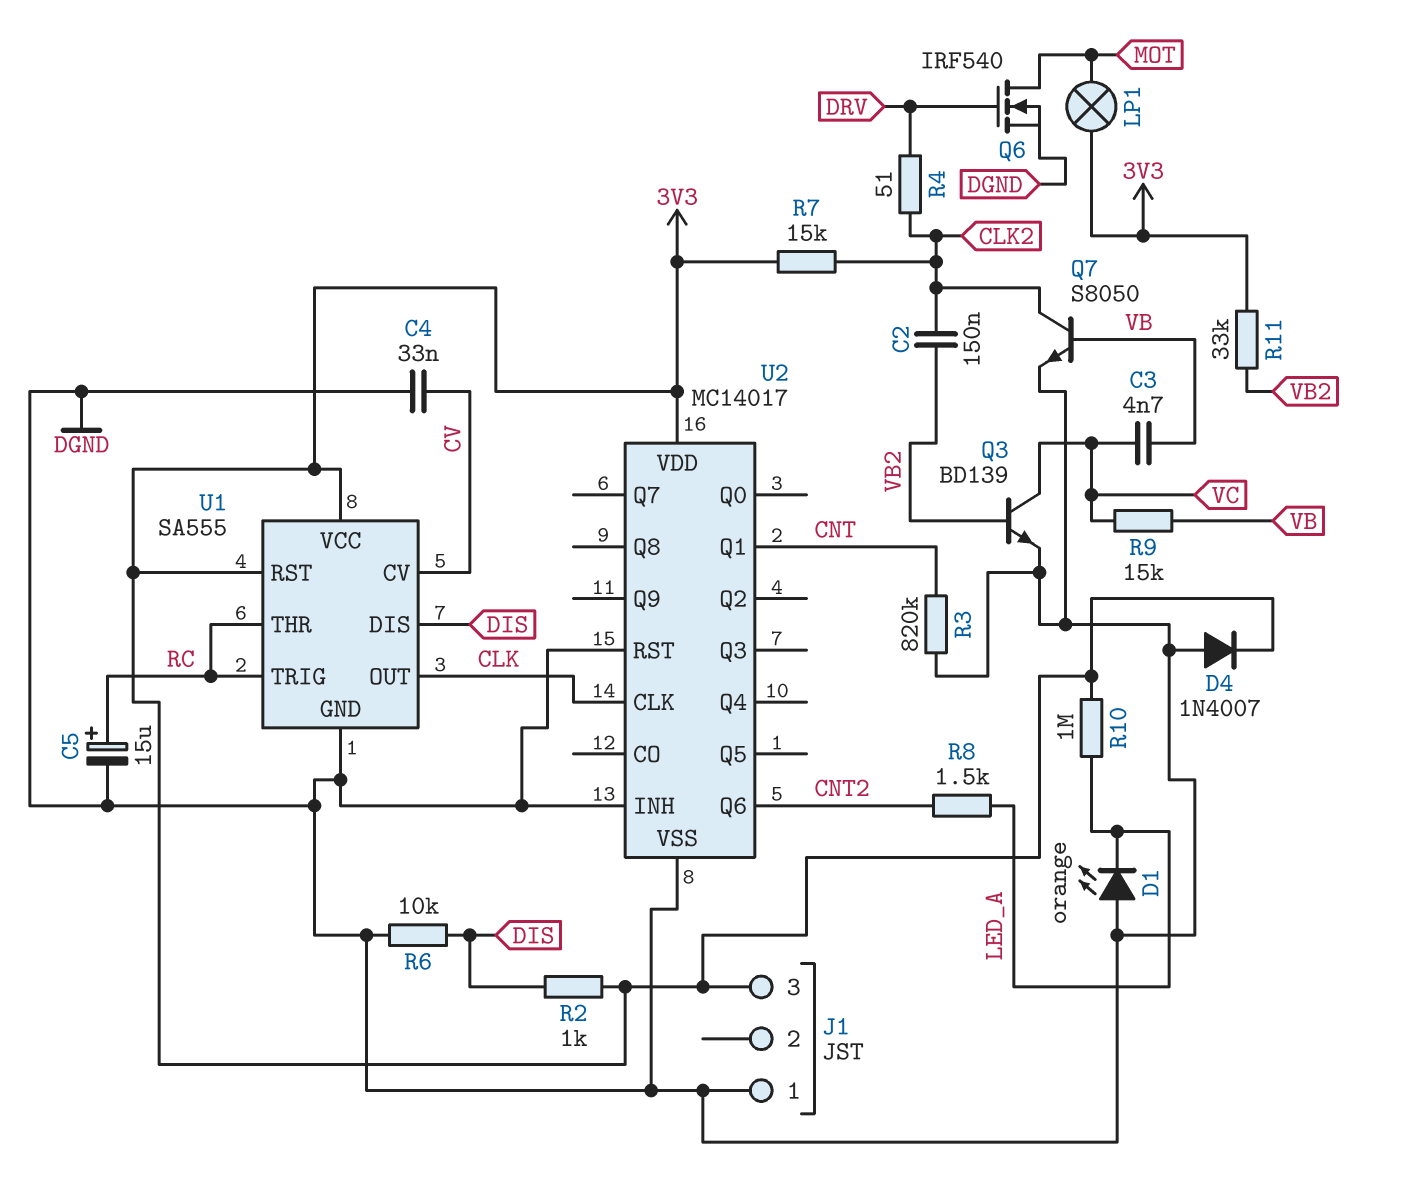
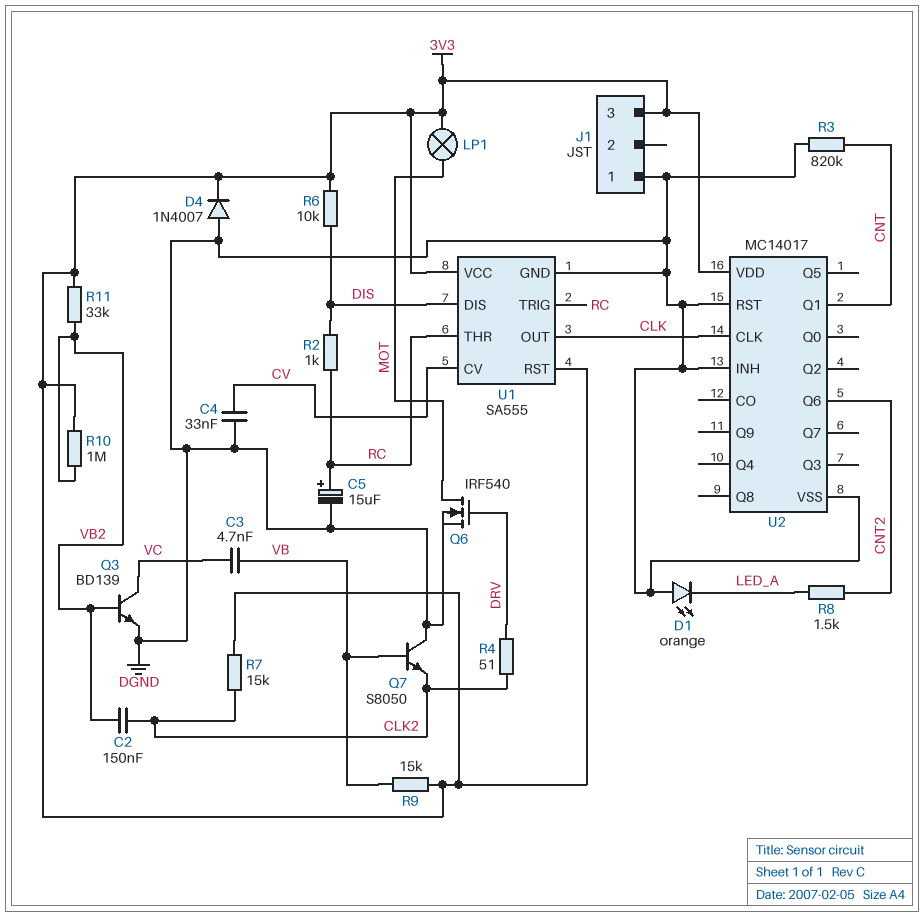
Q7: NPN S8050 (B VB, C CLK2, E DGND) -> NPN S8050 (B VB, C DGND, E CLK2)
R2: 1k (3V3, DIS) -> 1k (DIS, RC)
R6: 10k (DGND, DIS) -> 10k (3V3, DIS)
R9: 15k (VB, VC) -> 15k (3V3, VB)
R10: 1M (3V3, LED_A) -> 1M (3V3, VB2)

